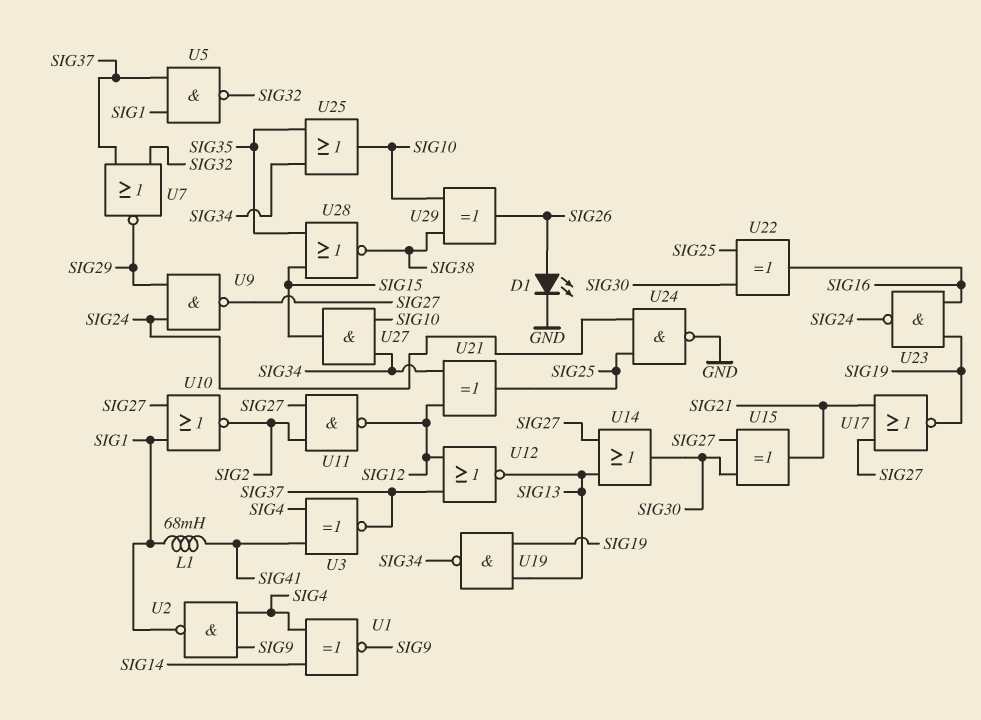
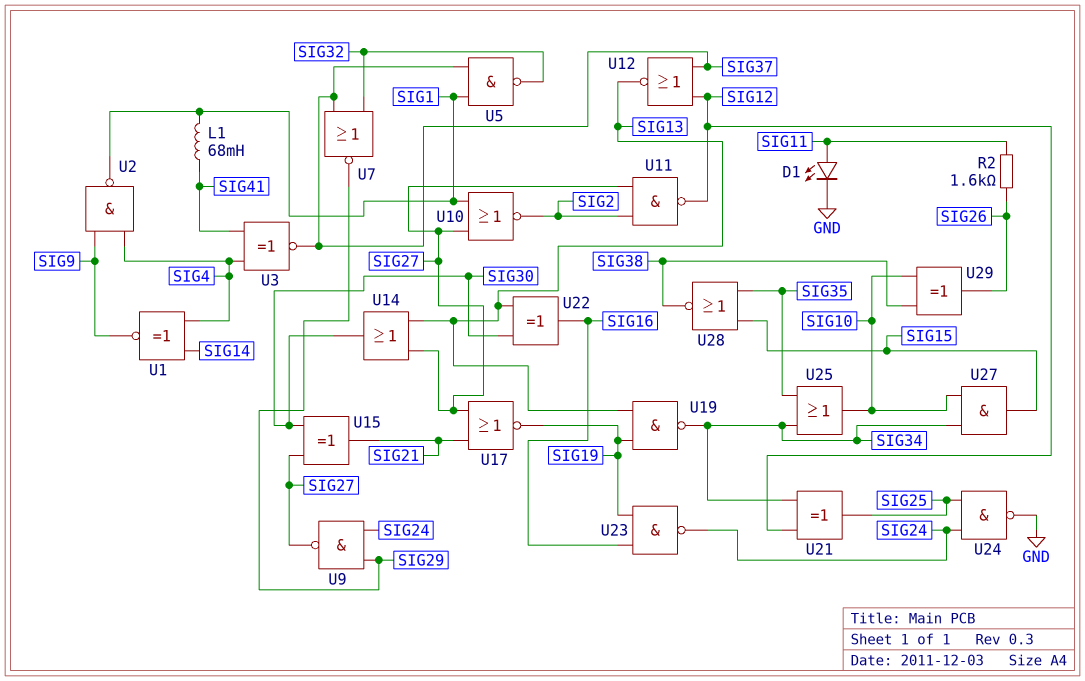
D1: LED (A SIG26, K GND) -> LED (A SIG11, K GND)
R2: none -> 1.6k (SIG11, SIG26)
U22: XOR (in SIG25, in SIG30, out SIG16) -> XOR (in SIG13, in SIG30, out SIG16)

